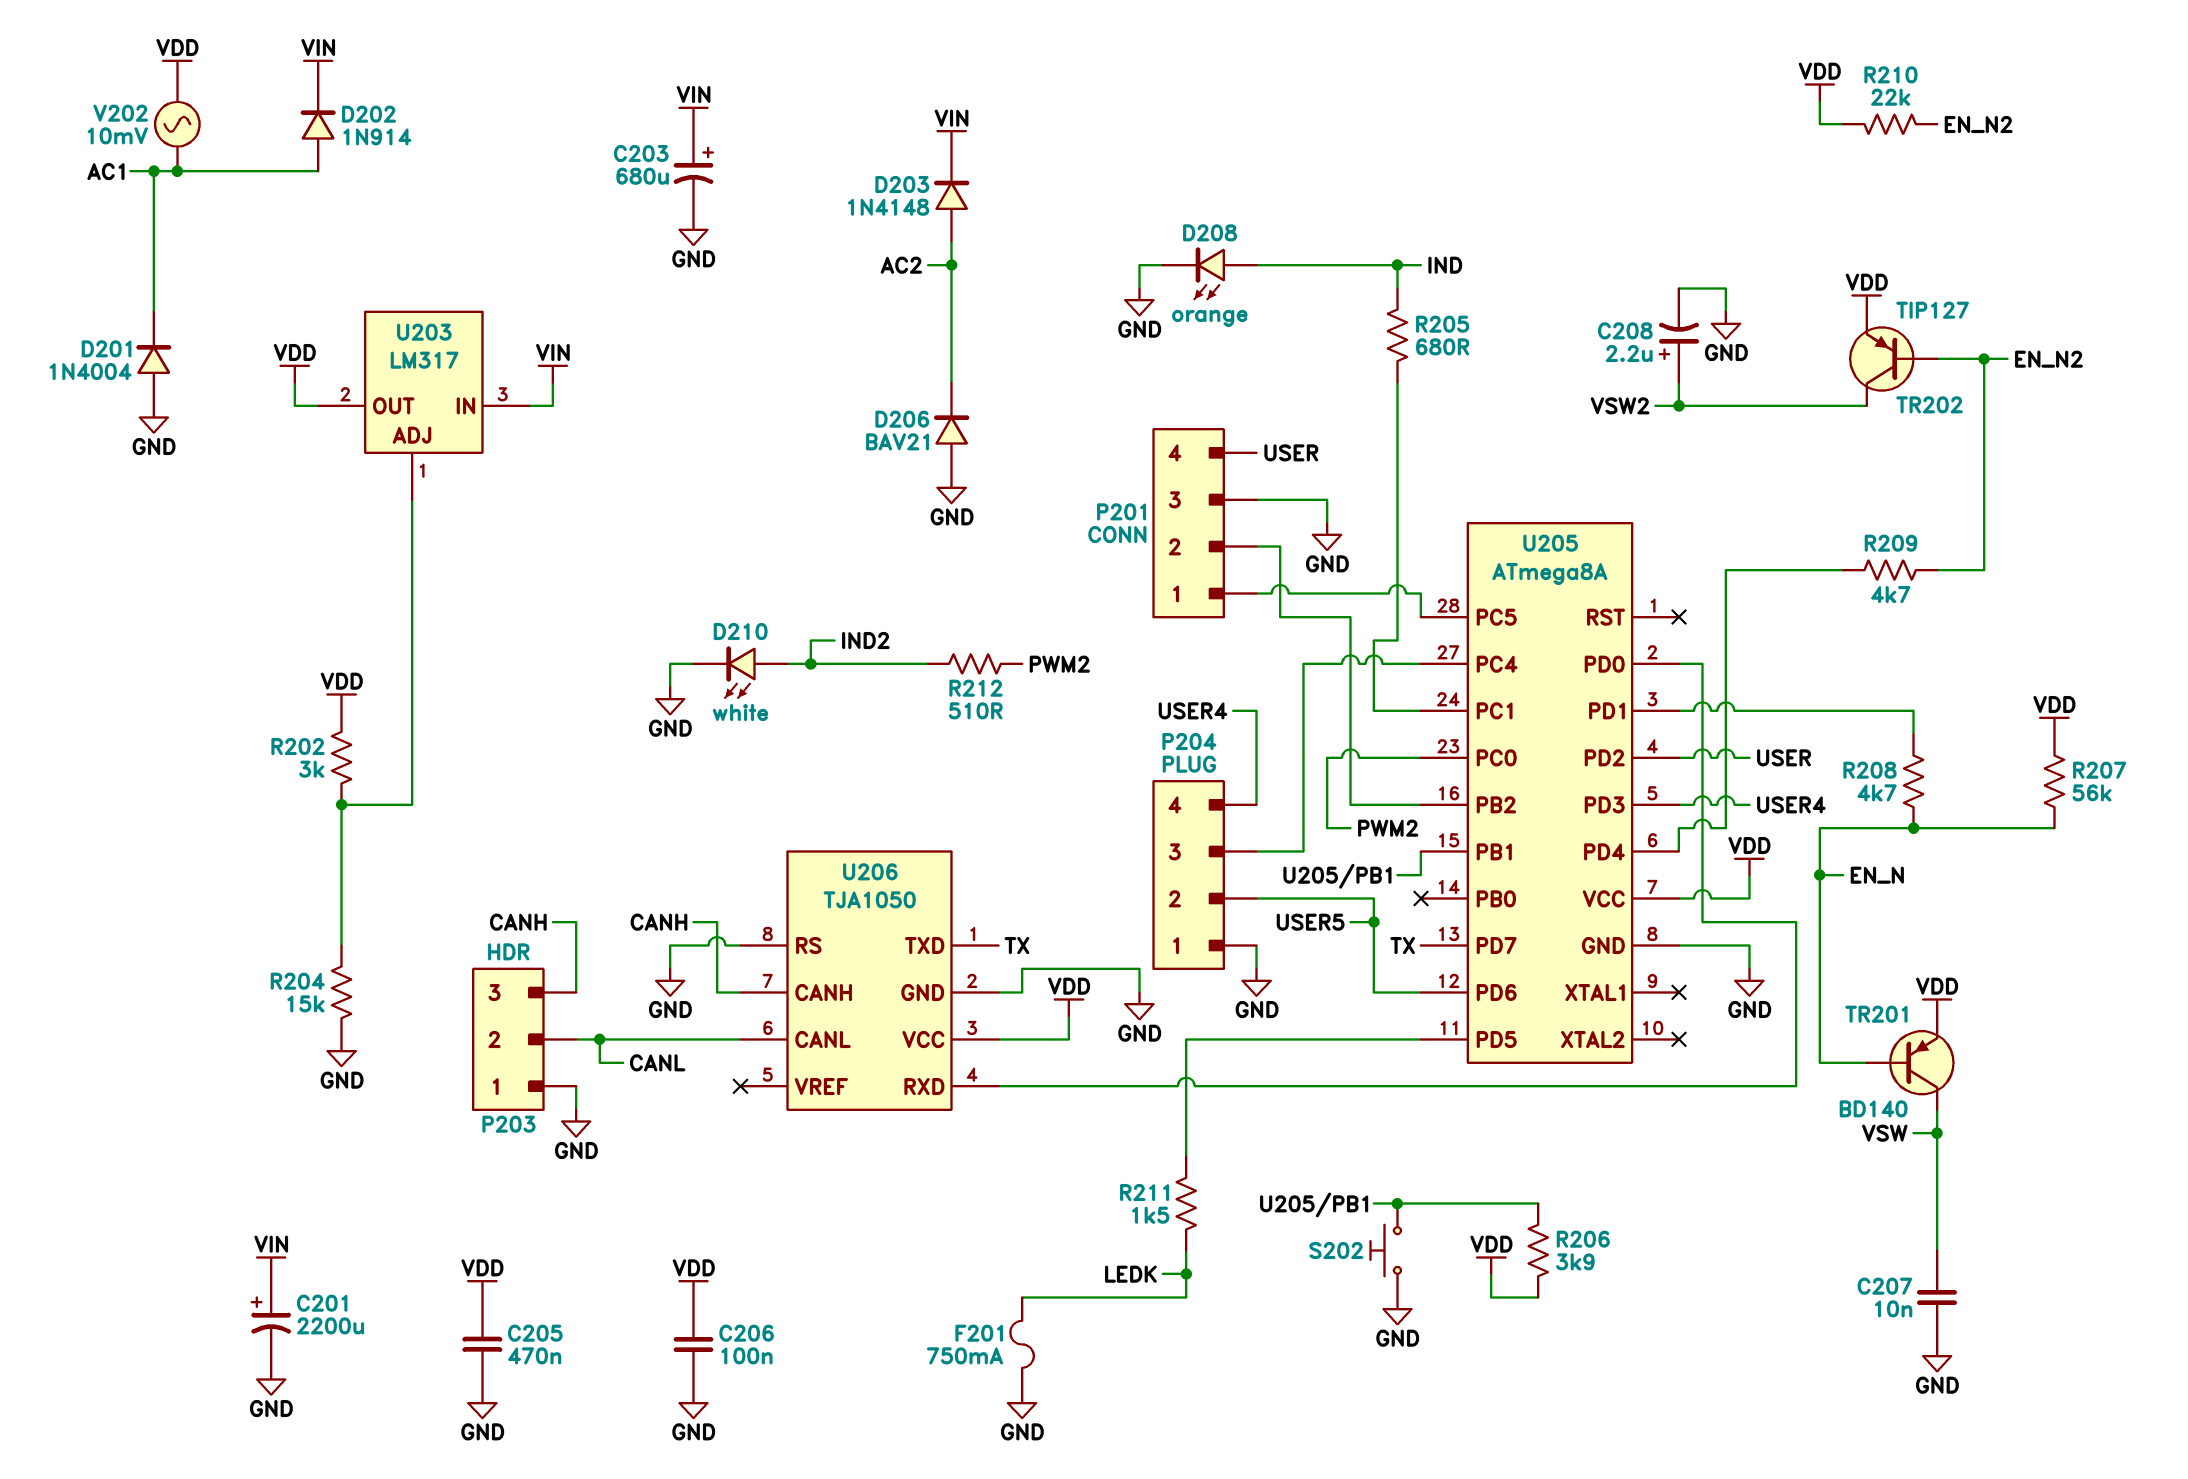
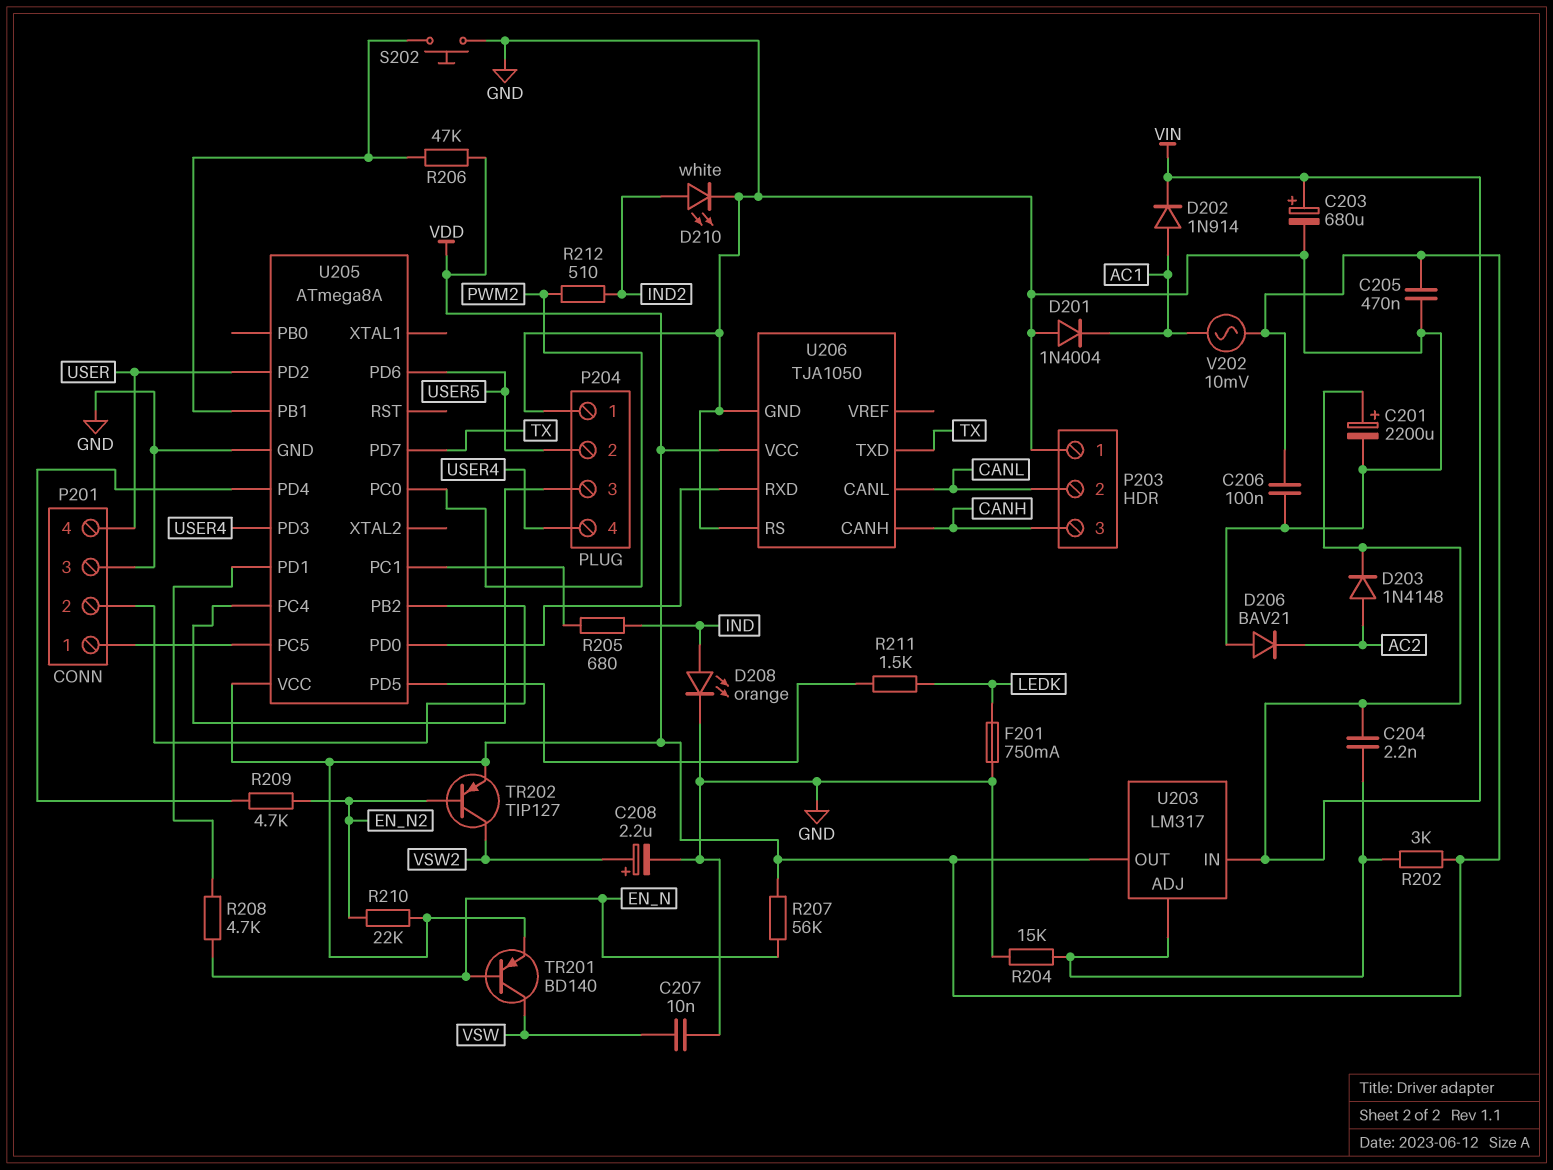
C204: none -> 2.2nF (U203/ADJ, VIN)
R206: 3.9k (U205/PB1, VDD) -> 47k (U205/PB1, VDD)

